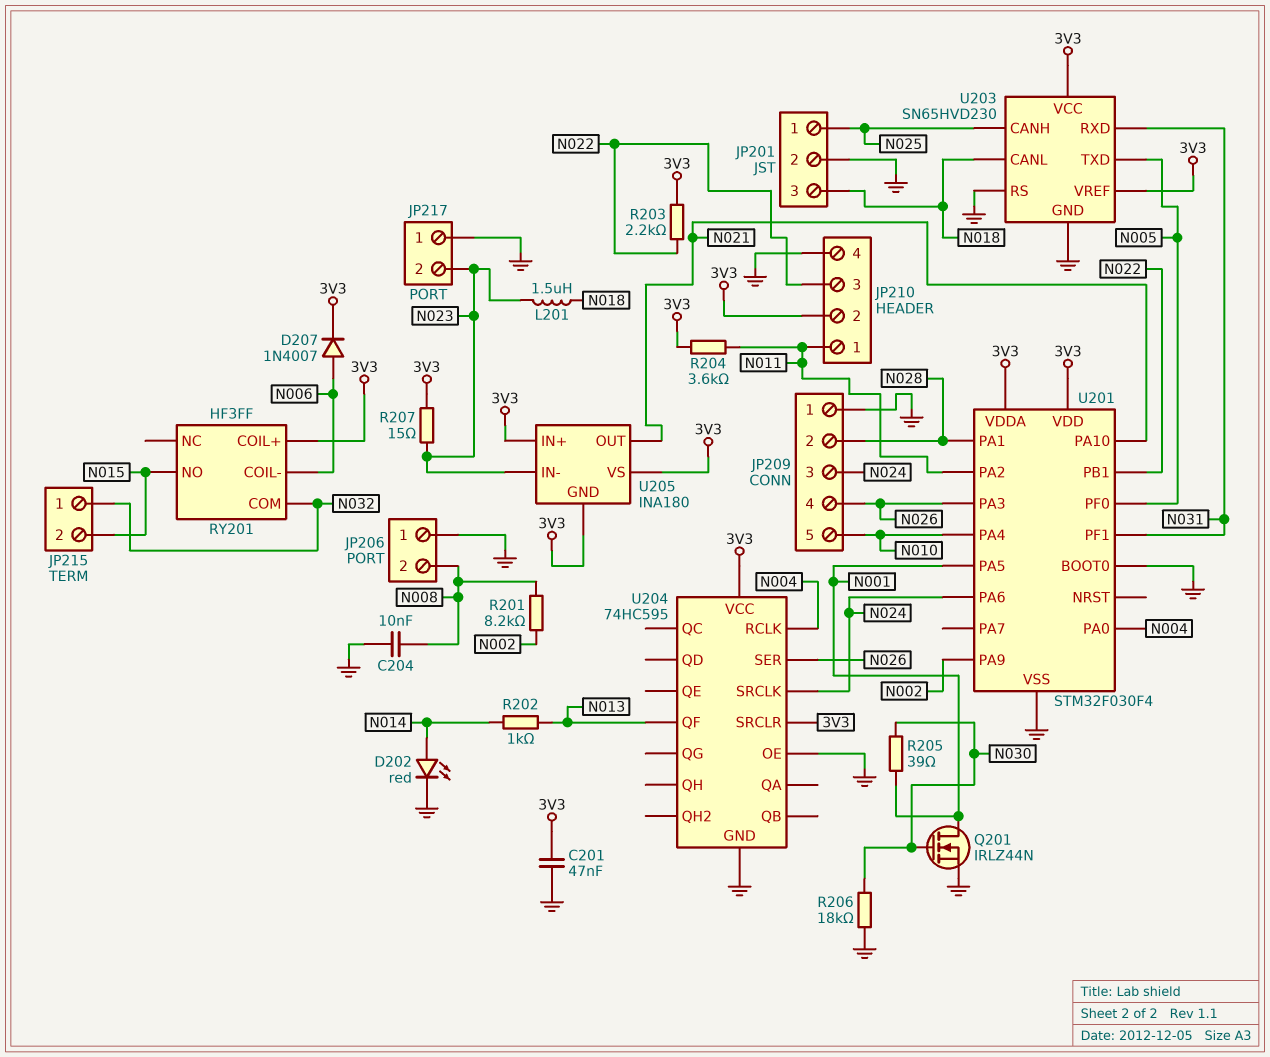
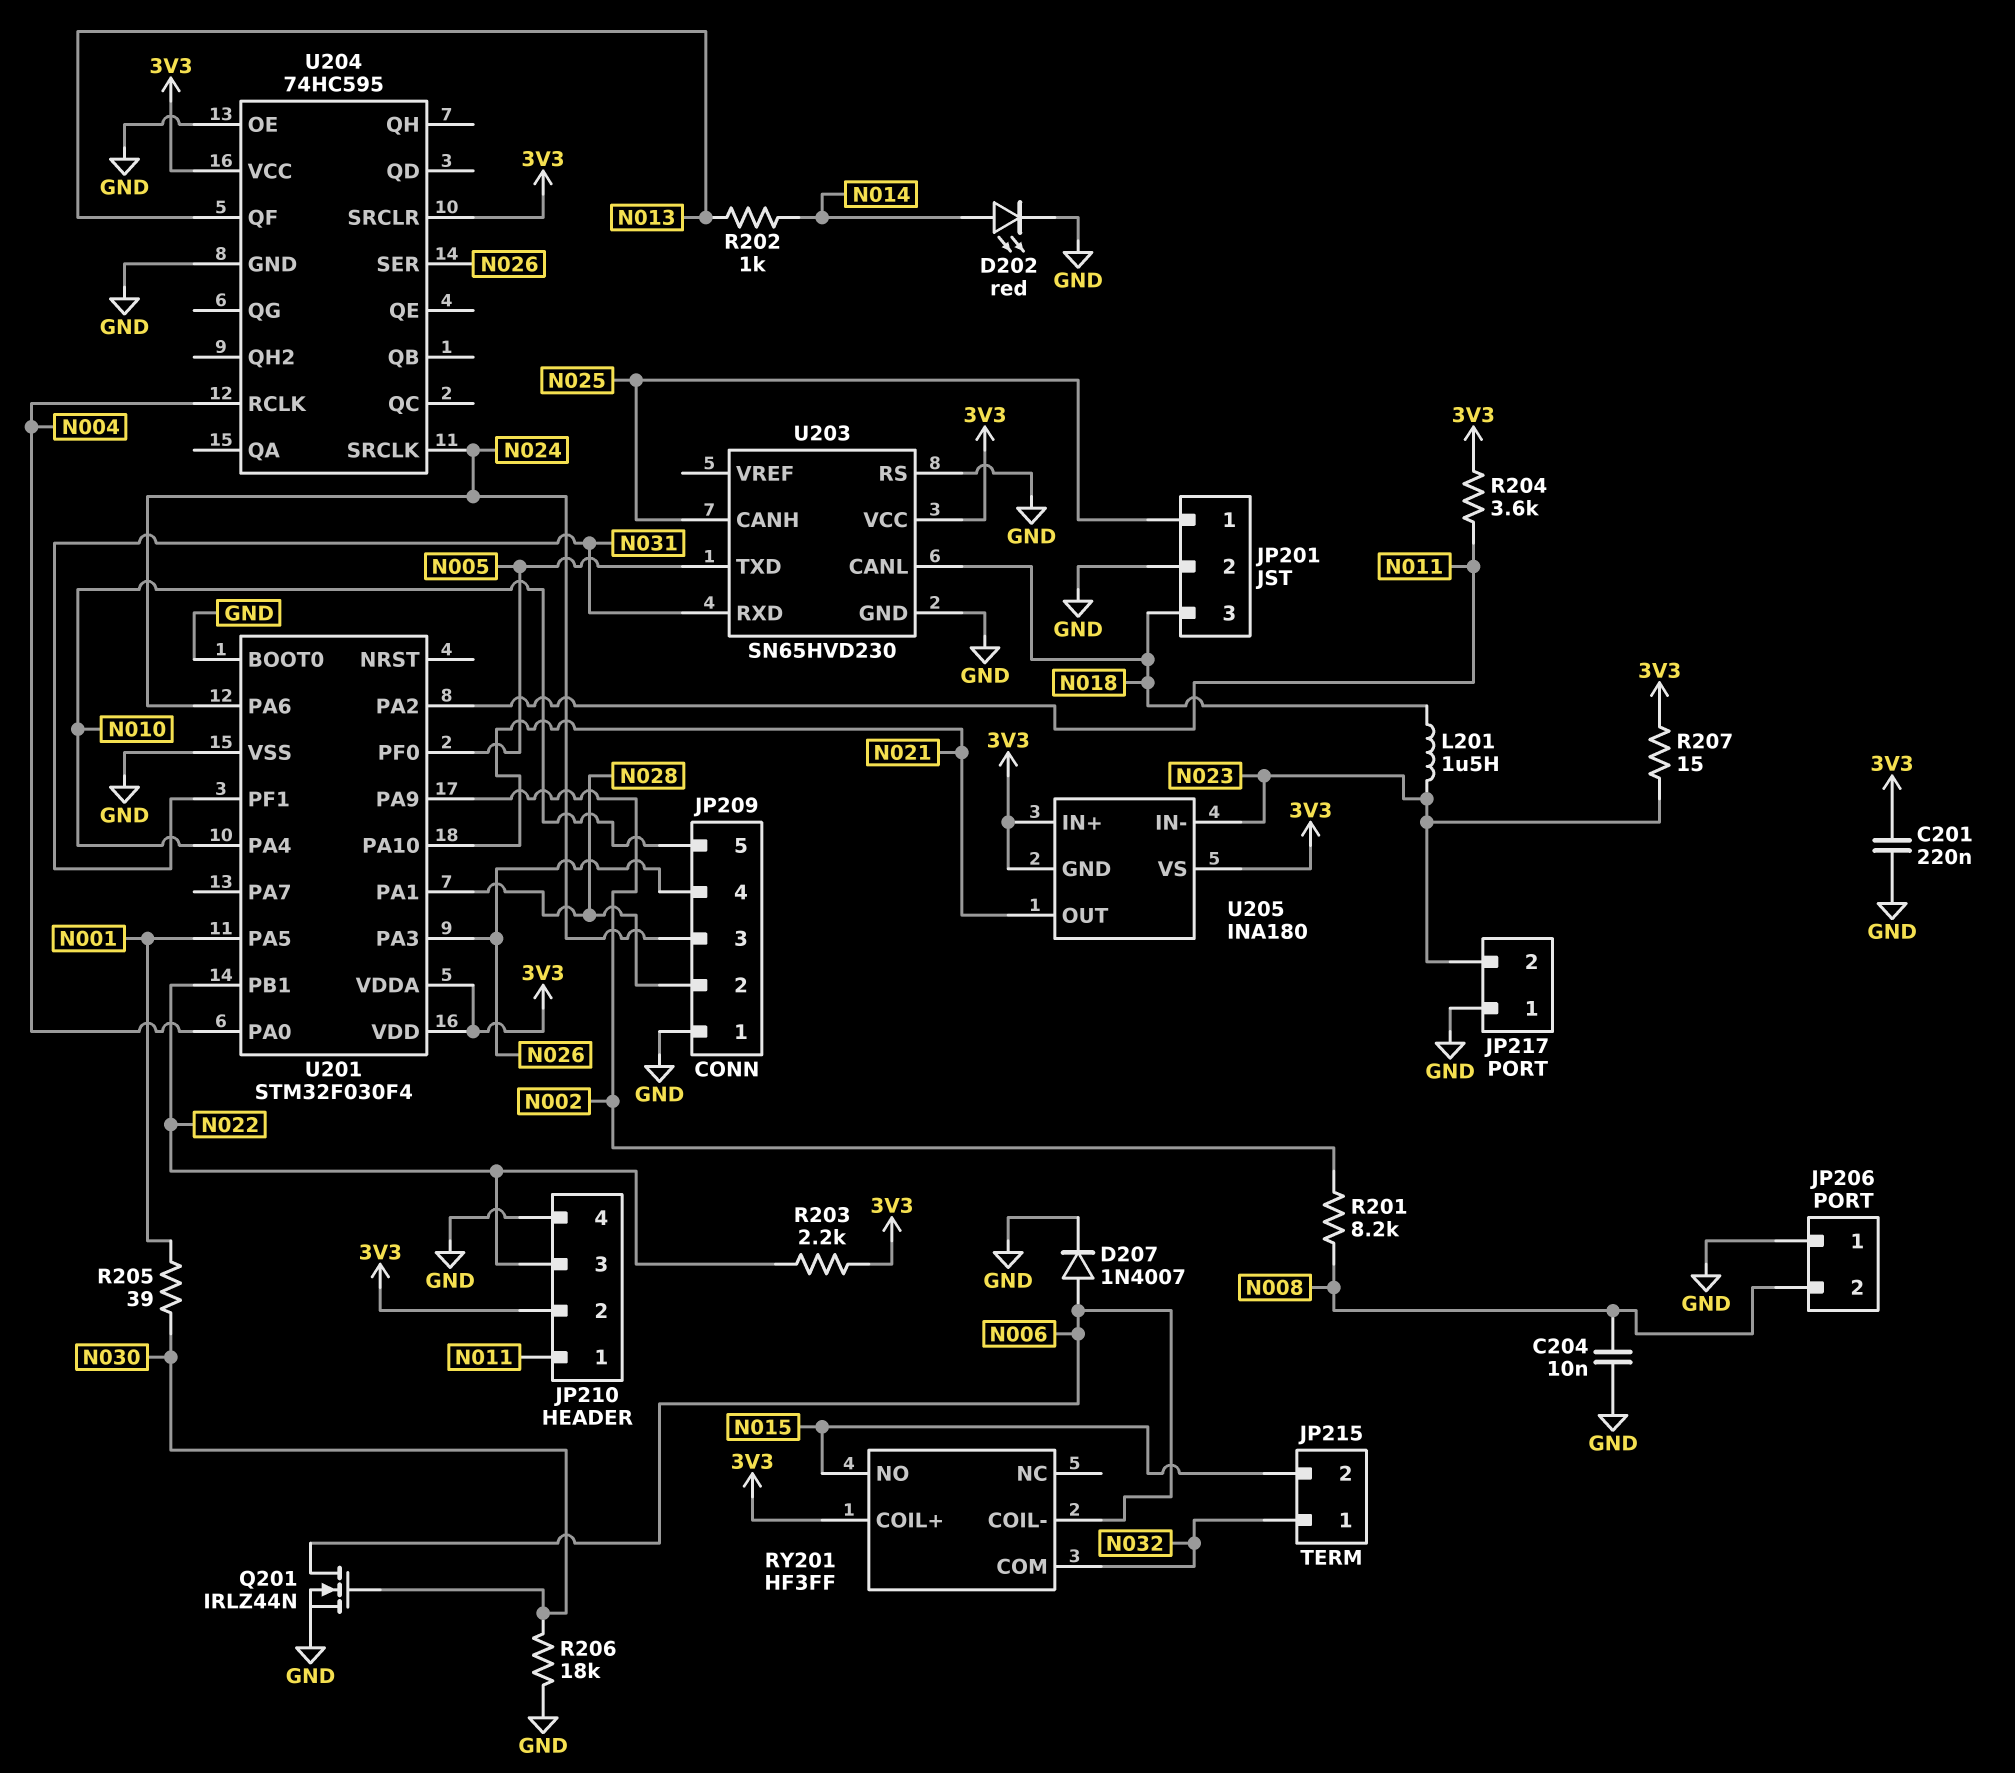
C201: 47nF (3V3, GND) -> 220nF (3V3, GND)
D207: diode 1N4007 (A N006, K 3V3) -> diode 1N4007 (A N006, K GND)
Q201: NMOS IRLZ44N (G N030, D N001, S GND) -> NMOS IRLZ44N (G N030, D N006, S GND)
U203 pin VREF: 3V3 -> none

